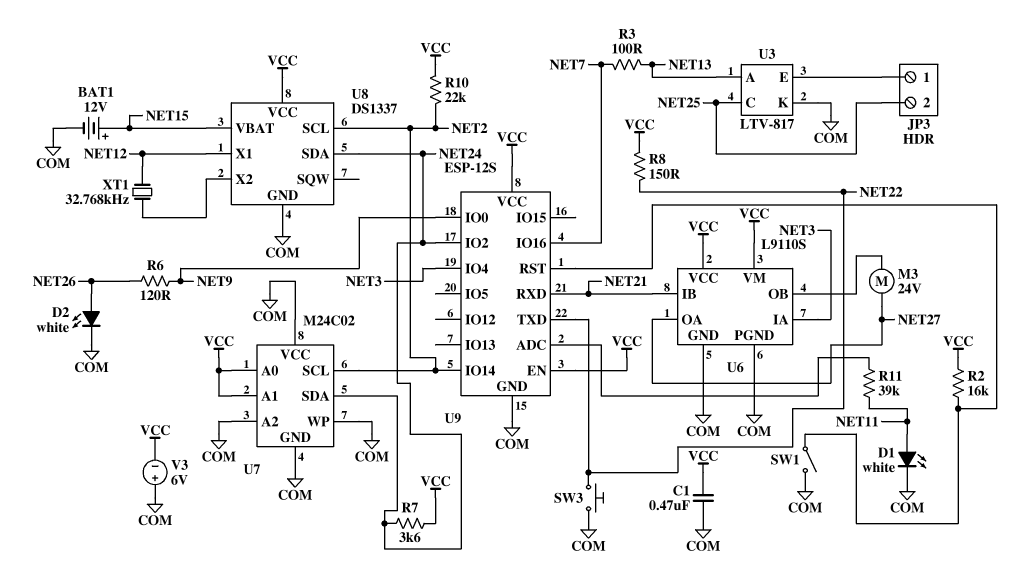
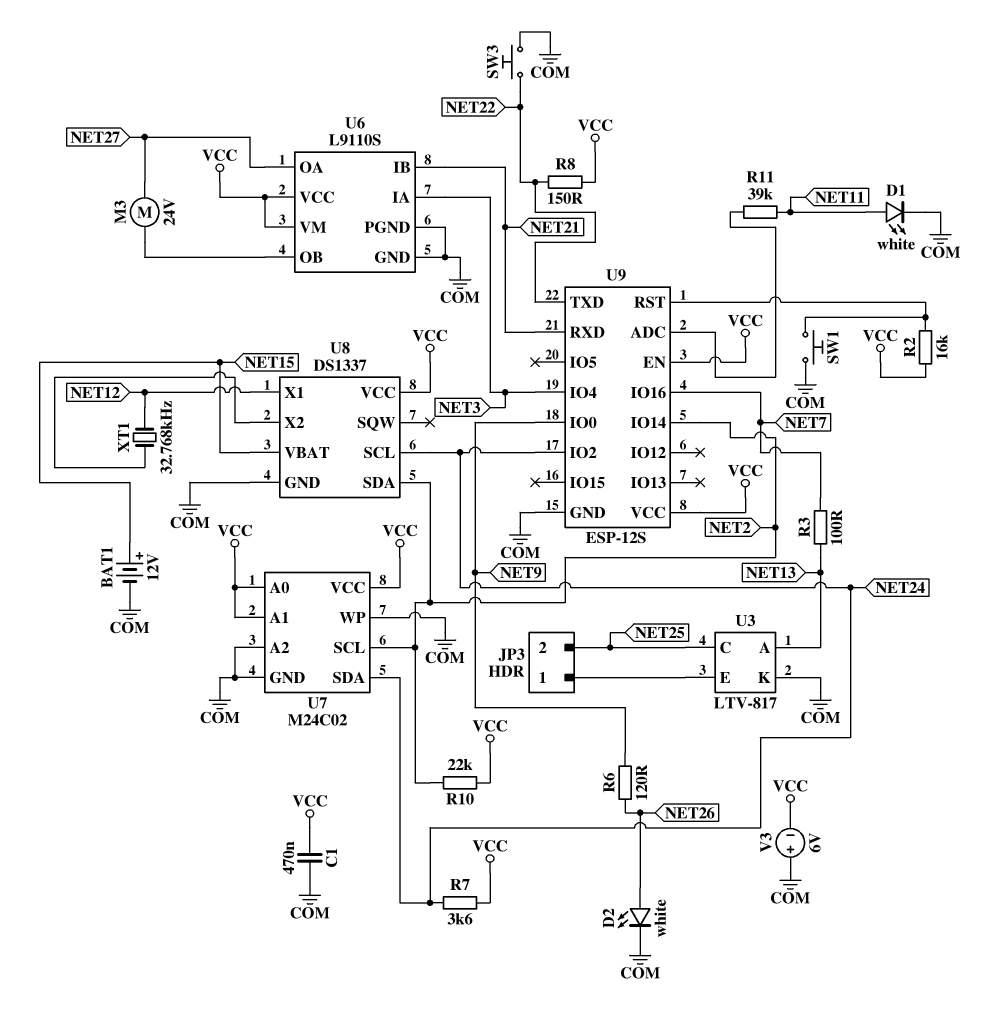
SW1: switch (COM, U9/RST) -> button (COM, U9/RST)
U7 pin VCC: COM -> VCC
U8 pin SCL: NET2 -> NET24
U8 pin SDA: NET24 -> NET2

